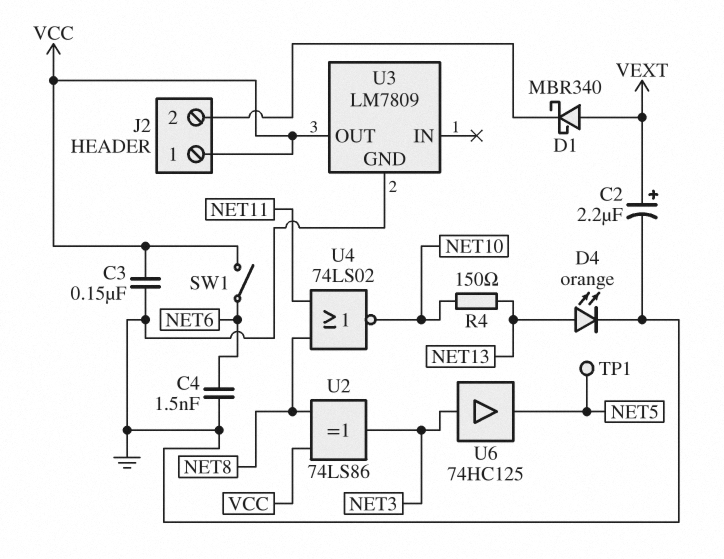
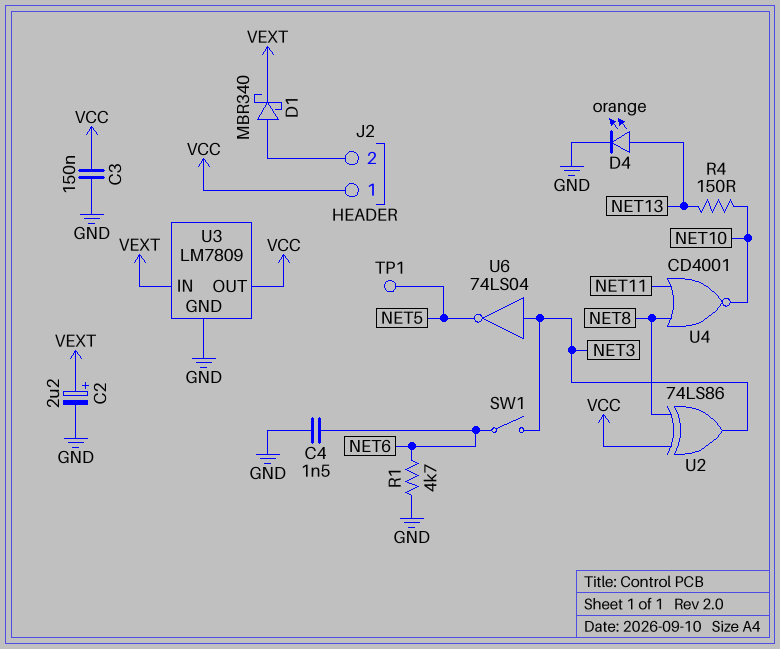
D1: schottky MBR340 (A VEXT, K J2/2) -> schottky MBR340 (A J2/2, K VEXT)
R1: none -> 4.7k (GND, NET6)
SW1: switch (NET6, VCC) -> switch (NET3, NET6)
U3 pin IN: none -> VEXT
U4: NOR 74LS02 (in NET8, in NET11, out NET10) -> NOR CD4001 (in NET8, in NET11, out NET10)
U6: buffer 74HC125 (in NET3, out NET5) -> NOT 74LS04 (in NET3, out NET5)

